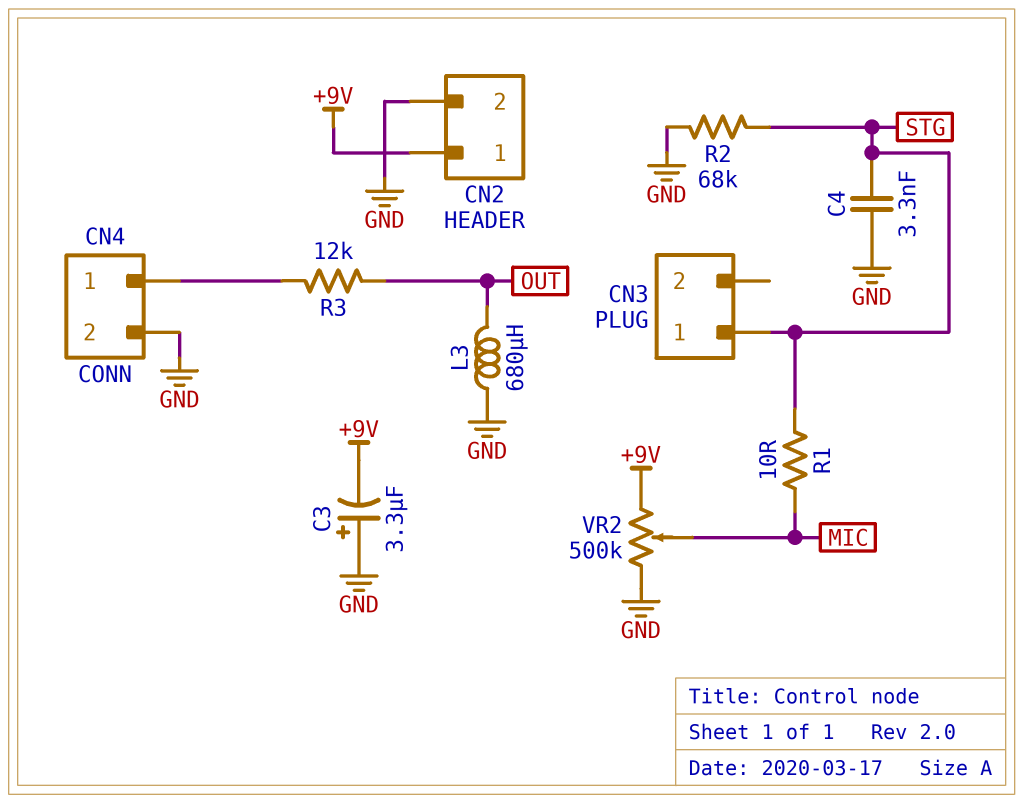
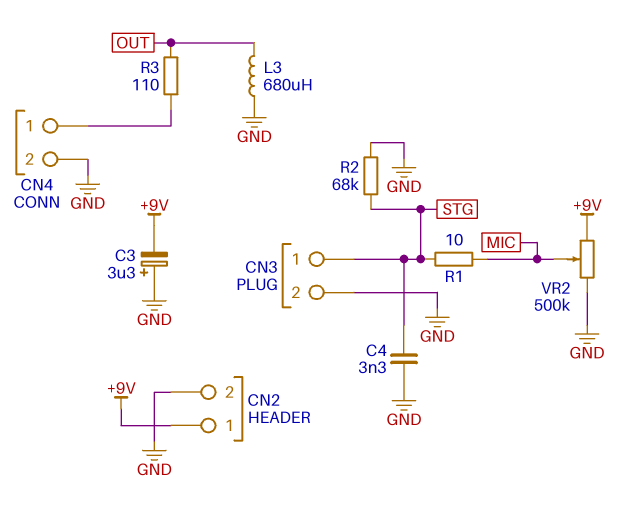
CN3 pin 2: none -> GND
R3: 12k (CN4/1, OUT) -> 110 (CN4/1, OUT)

